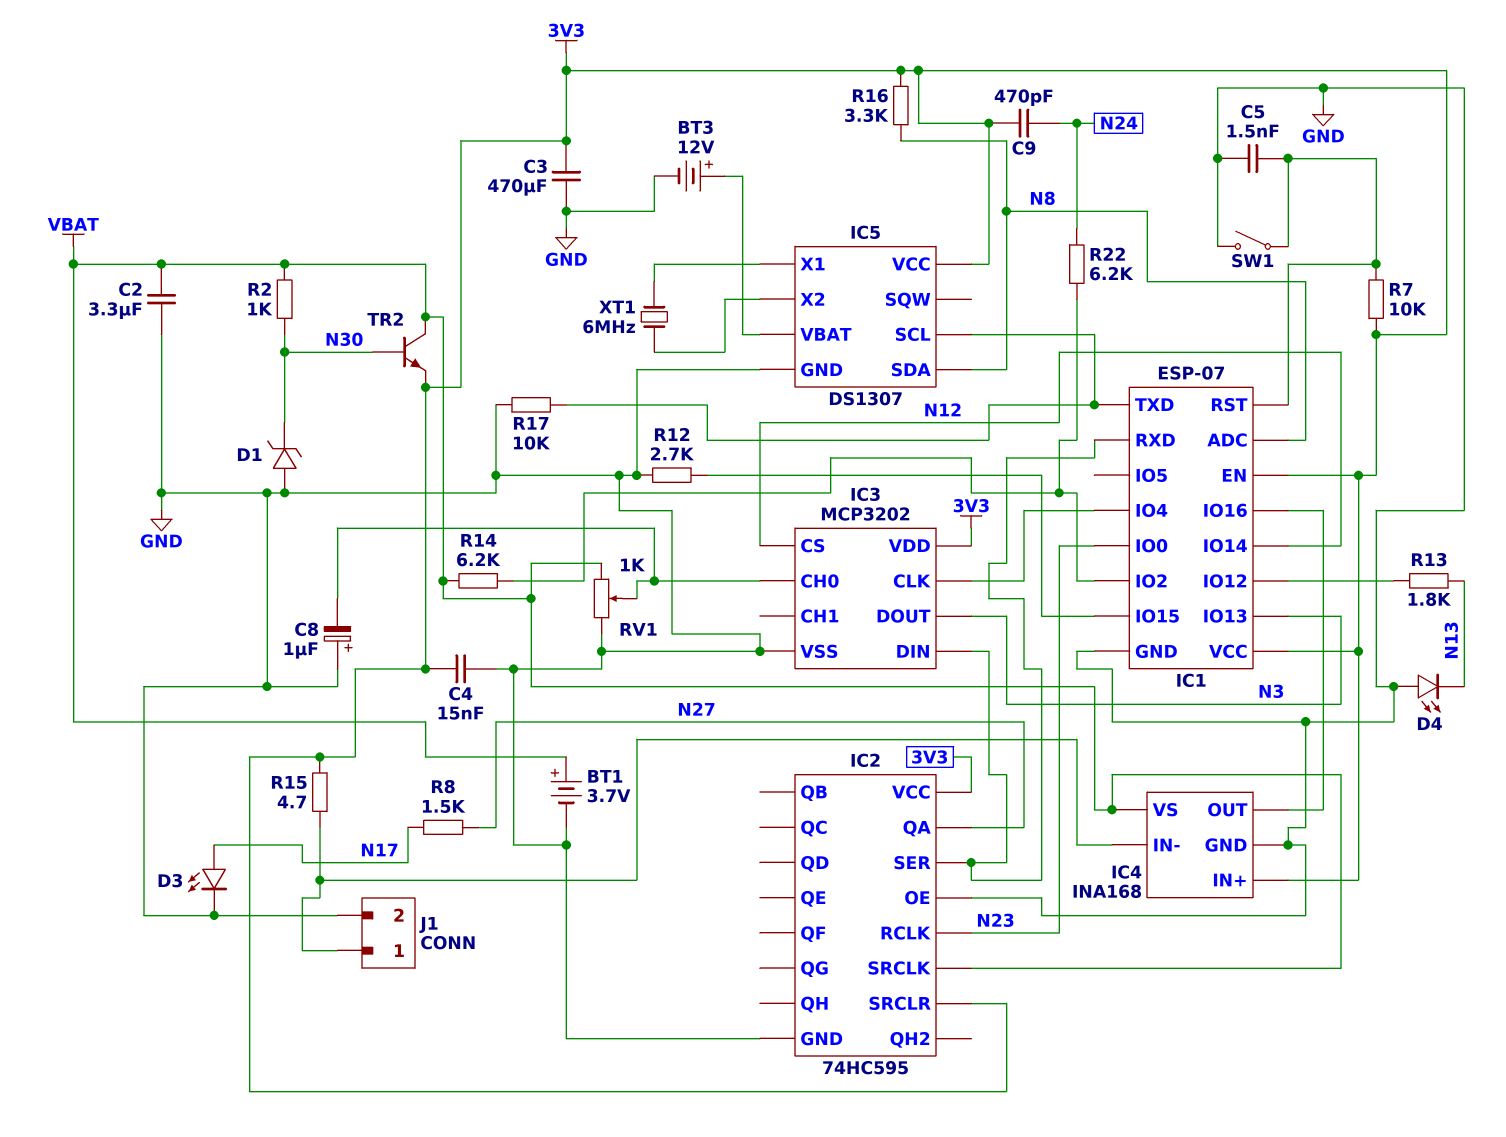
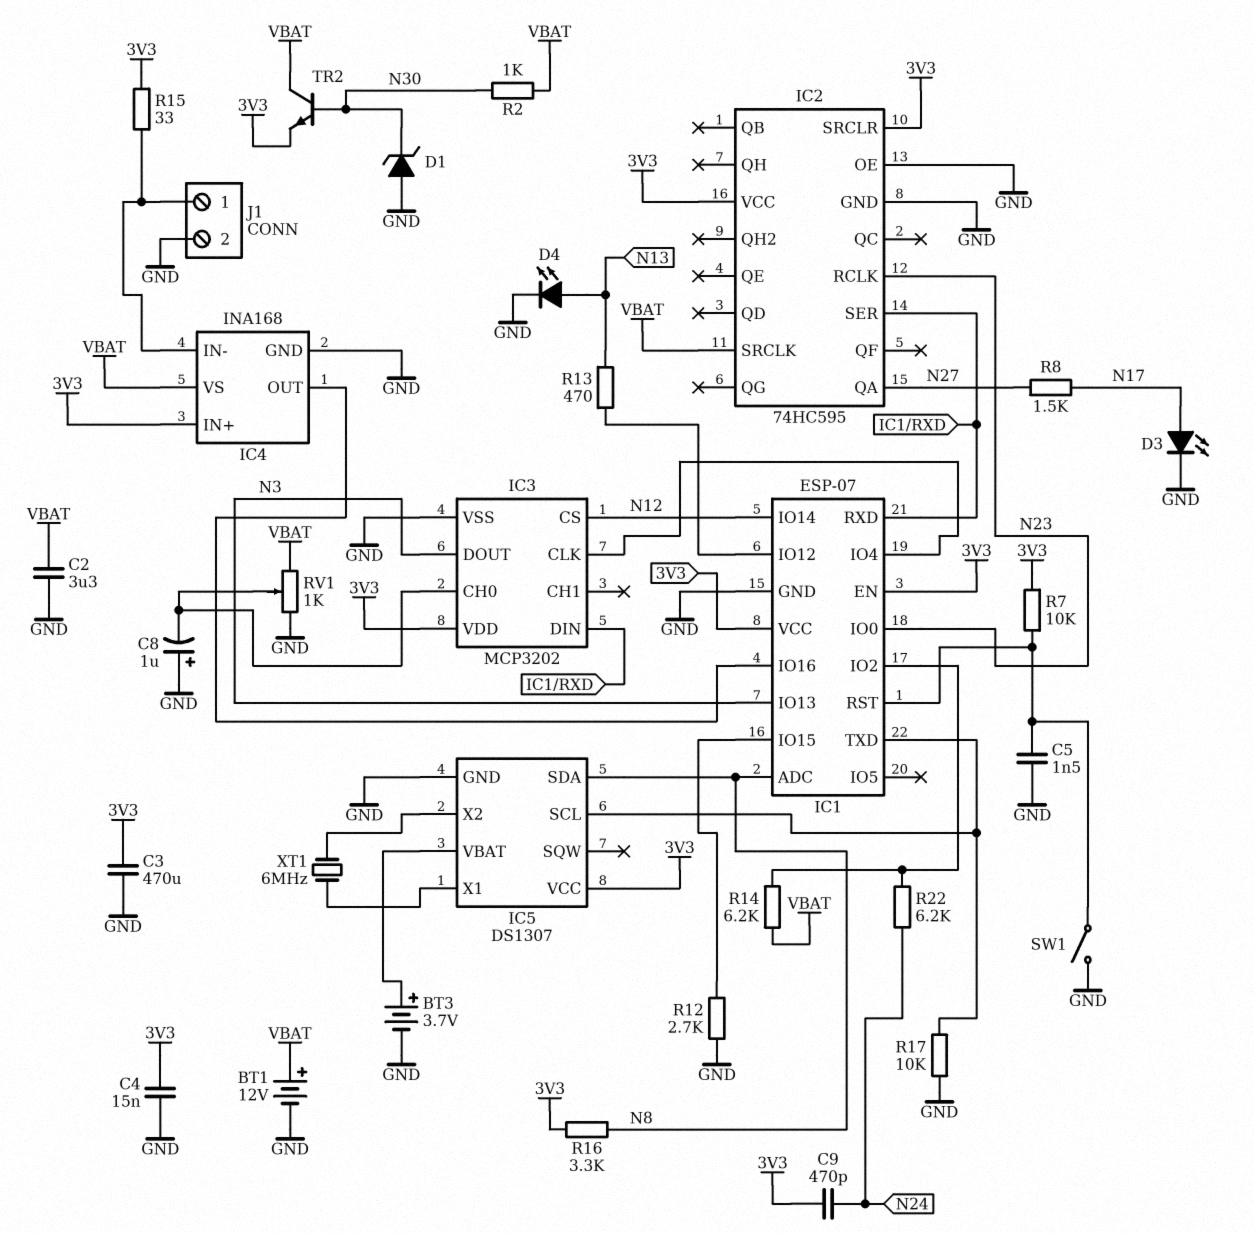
BT1: 3.7V (plus VBAT, minus GND) -> 12V (plus VBAT, minus GND)
BT3: 12V (plus IC5/VBAT, minus GND) -> 3.7V (plus IC5/VBAT, minus GND)
D4: LED (A GND, K N13) -> LED (A N13, K GND)
R13: 1.8k (IC1/IO12, N13) -> 470 (IC1/IO12, N13)
R15: 4.7 (3V3, IC4/IN-) -> 33 (3V3, IC4/IN-)

